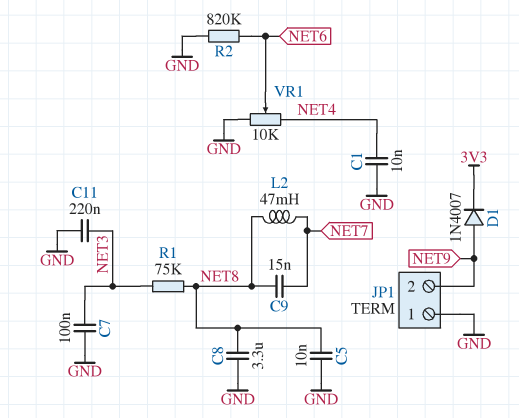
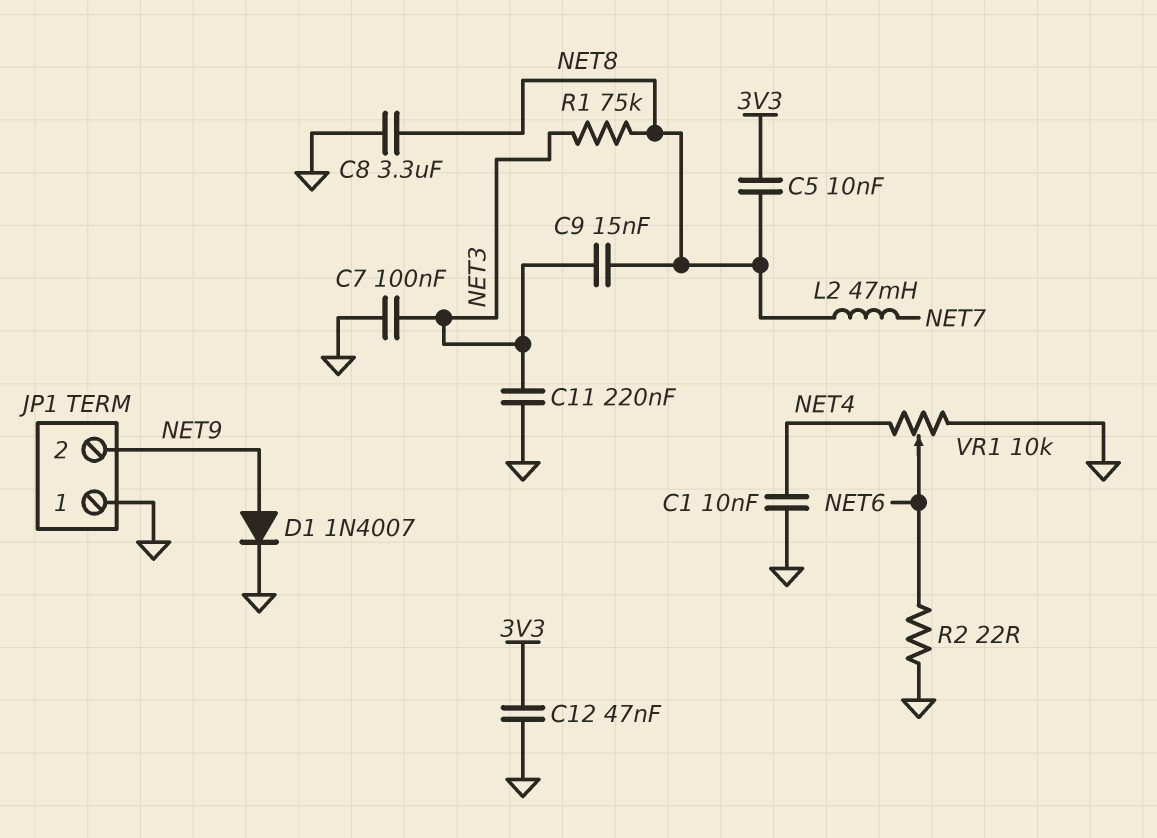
C5: 10nF (GND, NET8) -> 10nF (3V3, NET8)
C9: 15nF (NET7, NET8) -> 15nF (NET3, NET8)
C12: none -> 47nF (3V3, GND)
D1: diode 1N4007 (A NET9, K 3V3) -> diode 1N4007 (A NET9, K GND)
R2: 820k (GND, NET6) -> 22 (GND, NET6)

